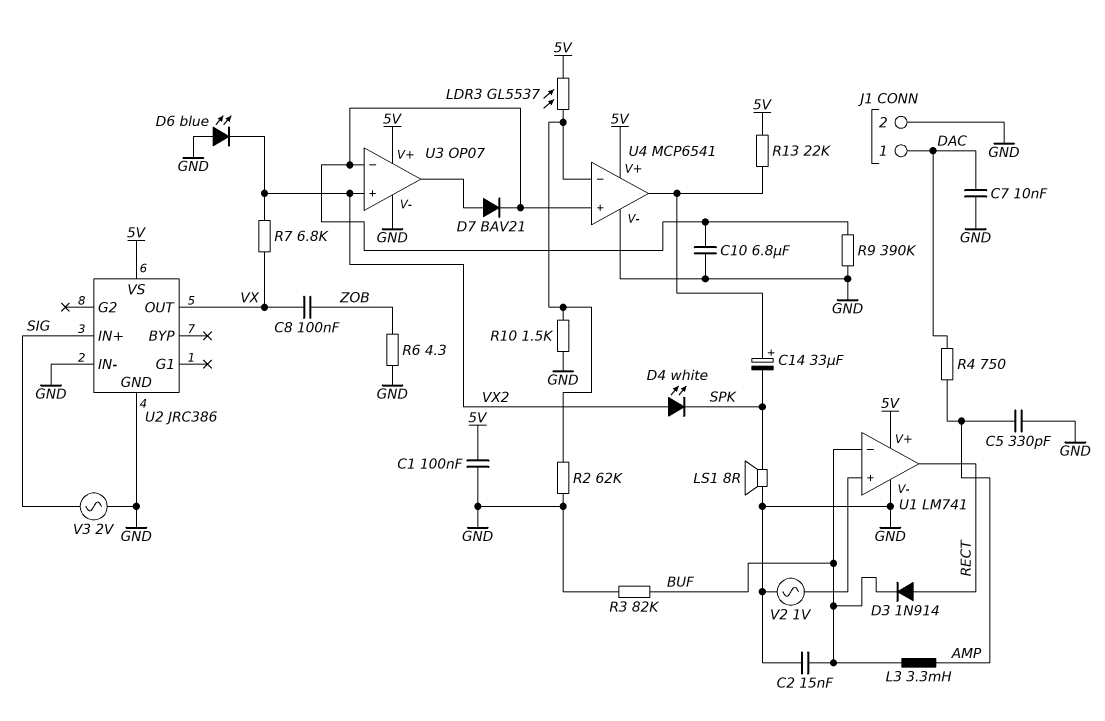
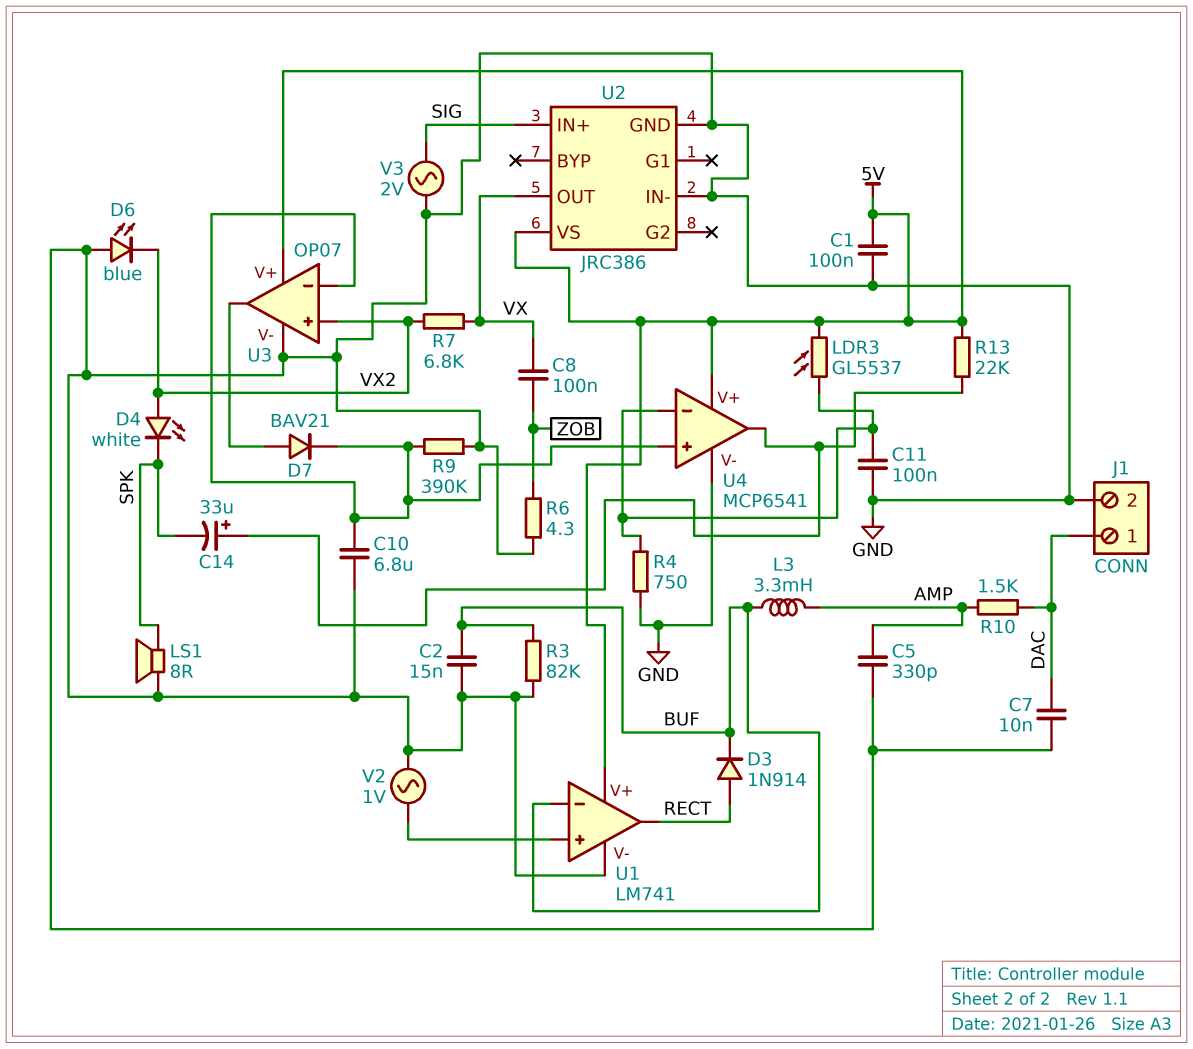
C11: none -> 100nF (GND, U4/in-)
R2: 62k (GND, U4/in-) -> none
R4: 750 (AMP, DAC) -> 750 (GND, U4/in-)
R10: 1.5k (GND, U4/in-) -> 1.5k (AMP, DAC)

